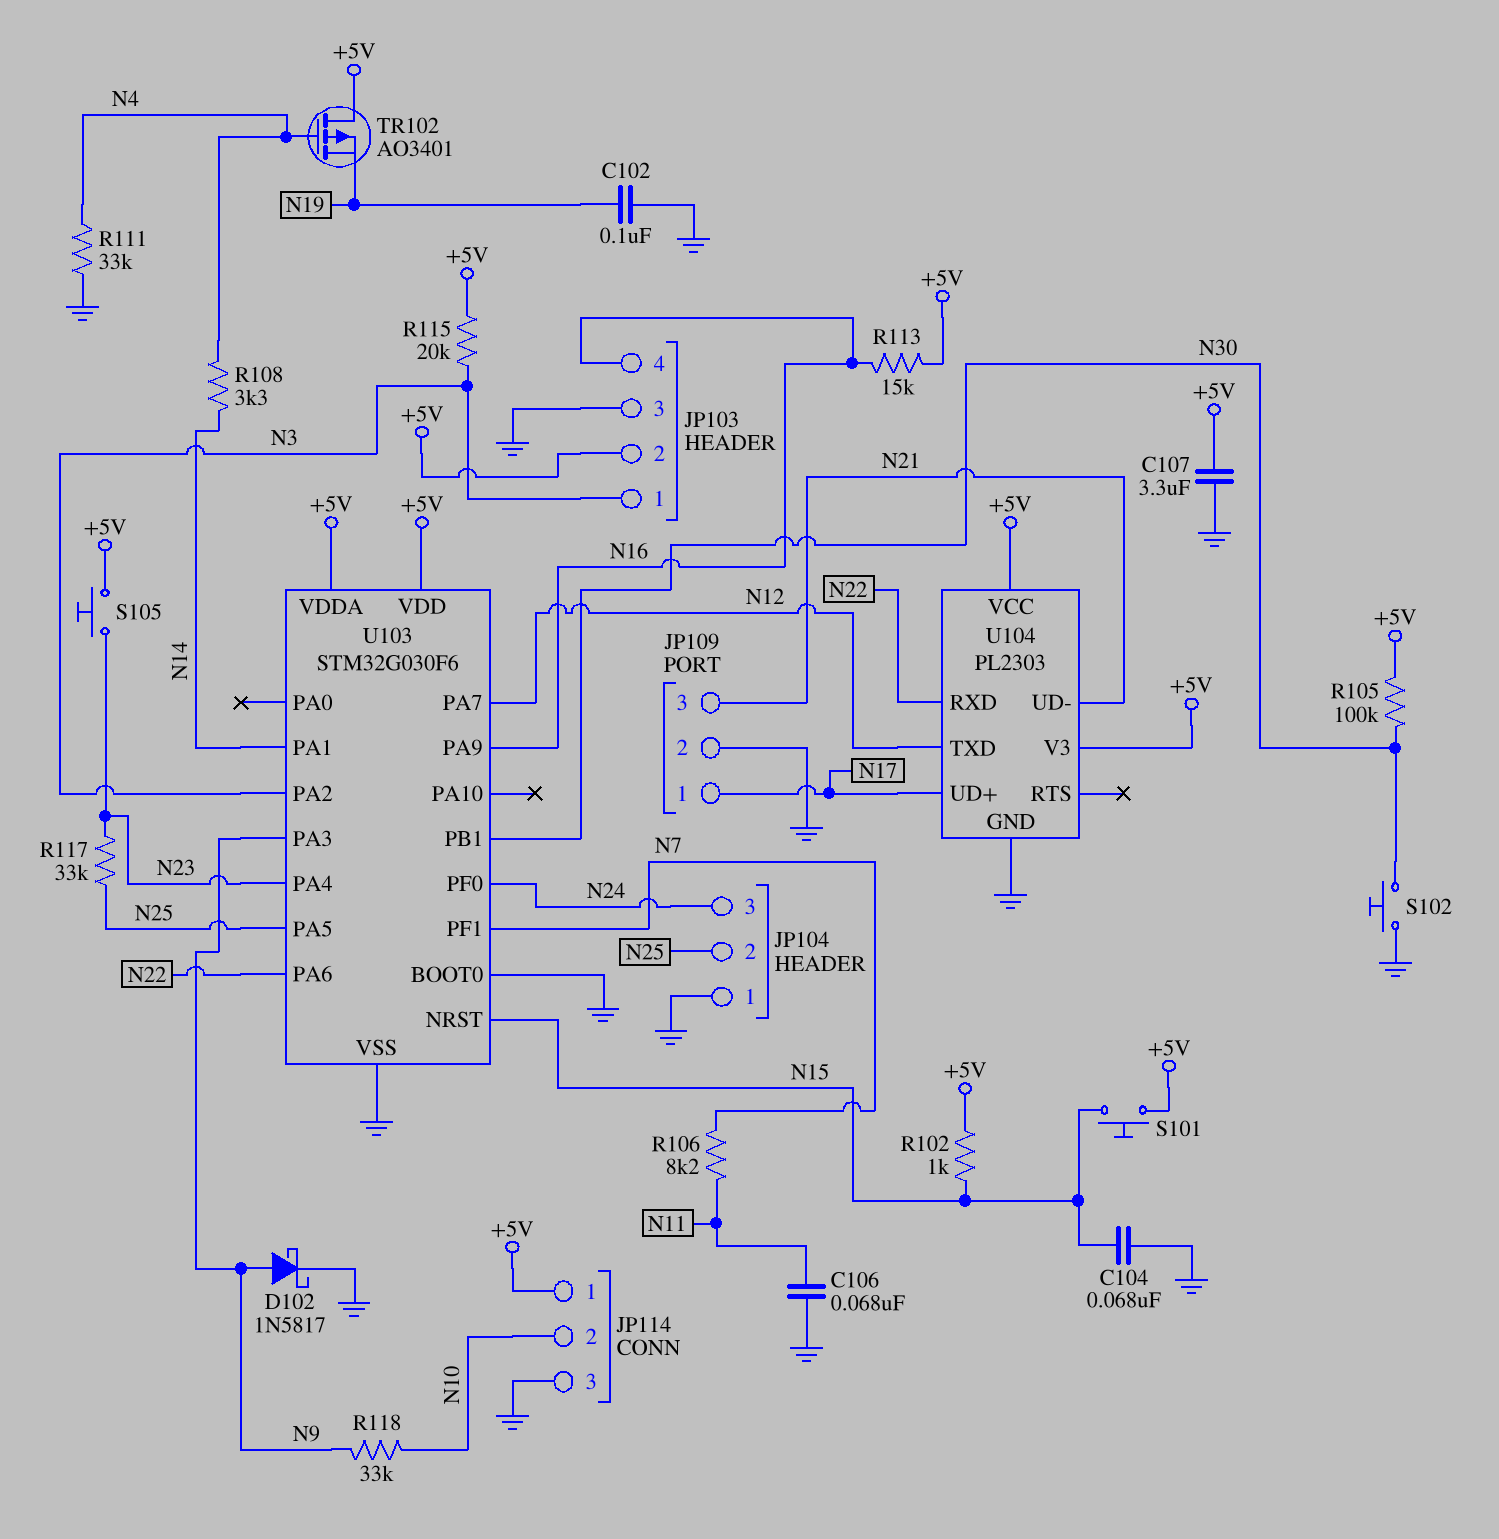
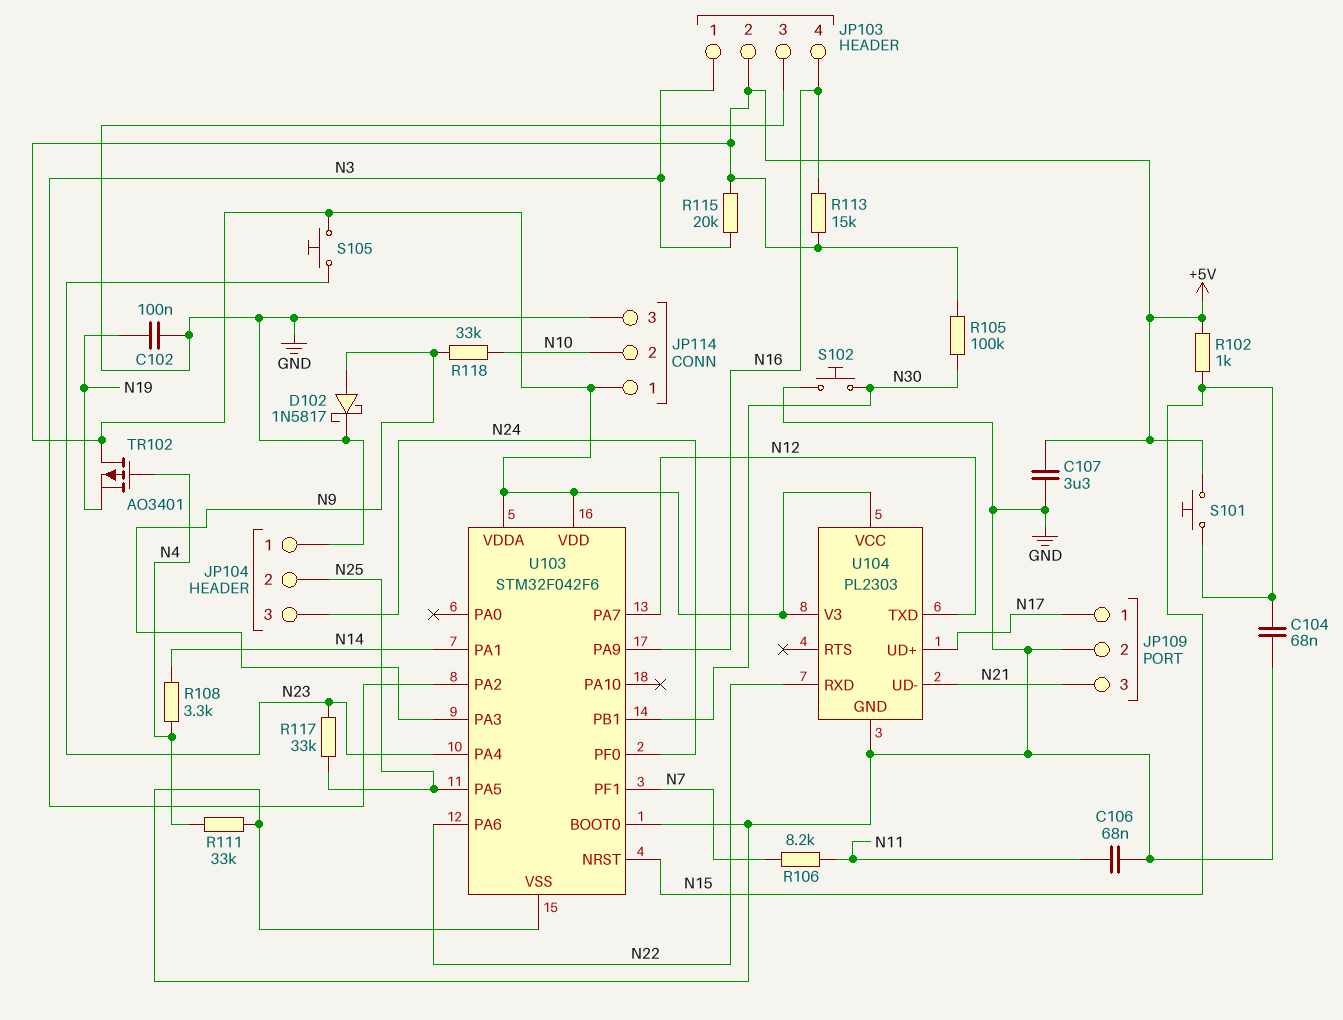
U103: STM32G030F6 -> STM32F042F6

